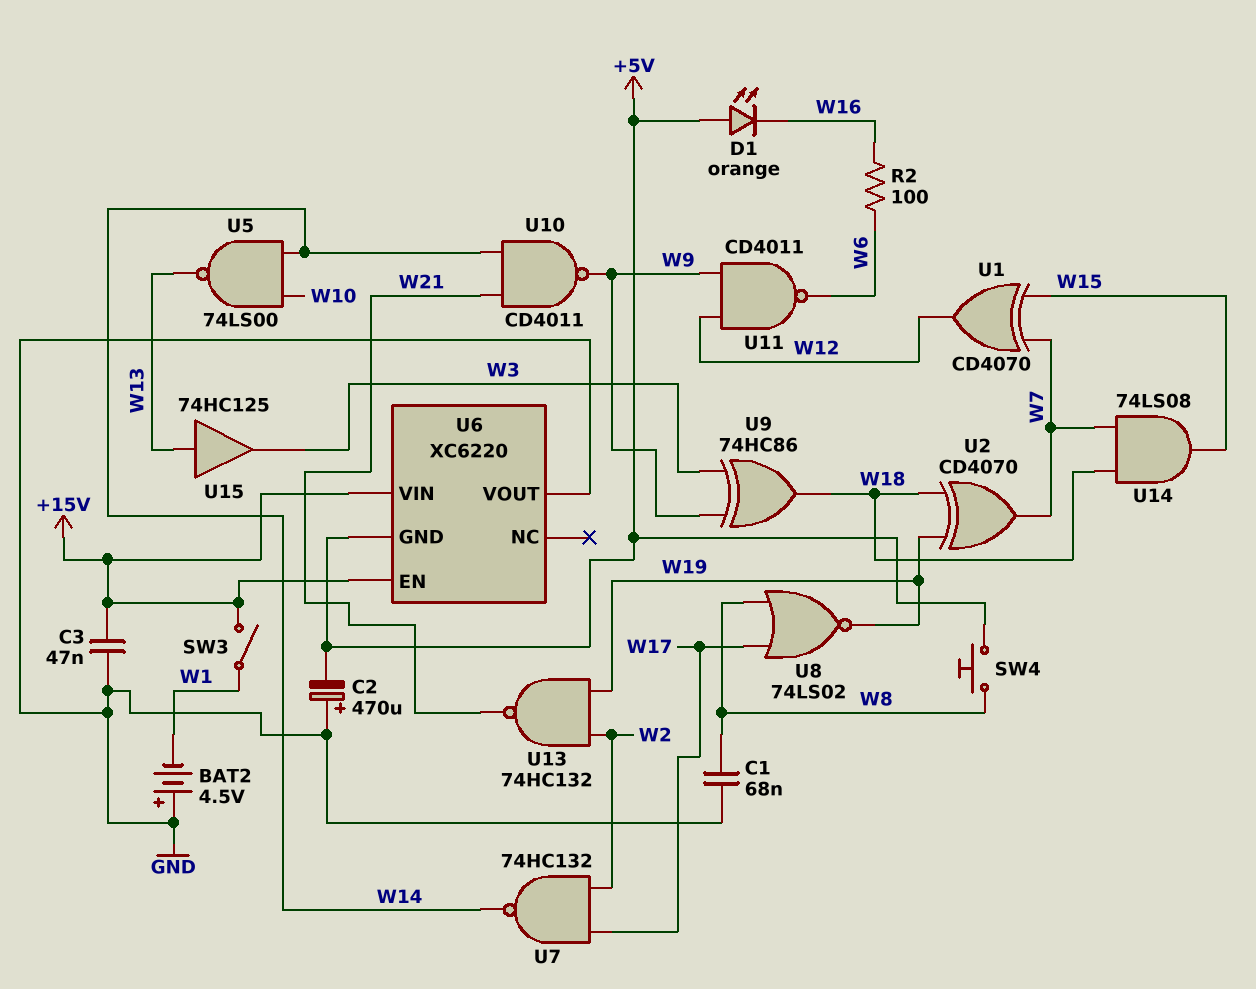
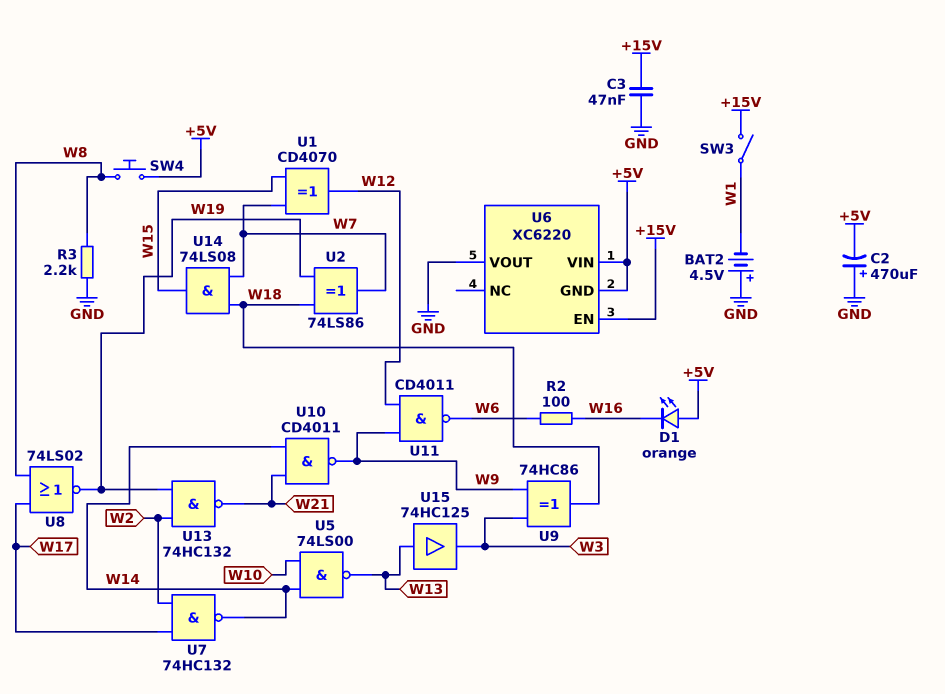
C1: 68nF (GND, W8) -> none
R3: none -> 2.2k (GND, W8)
U2: XOR CD4070 (in W18, in W19, out W7) -> XOR 74LS86 (in W18, in W19, out W7)
U6 pin VIN: +15V -> +5V

